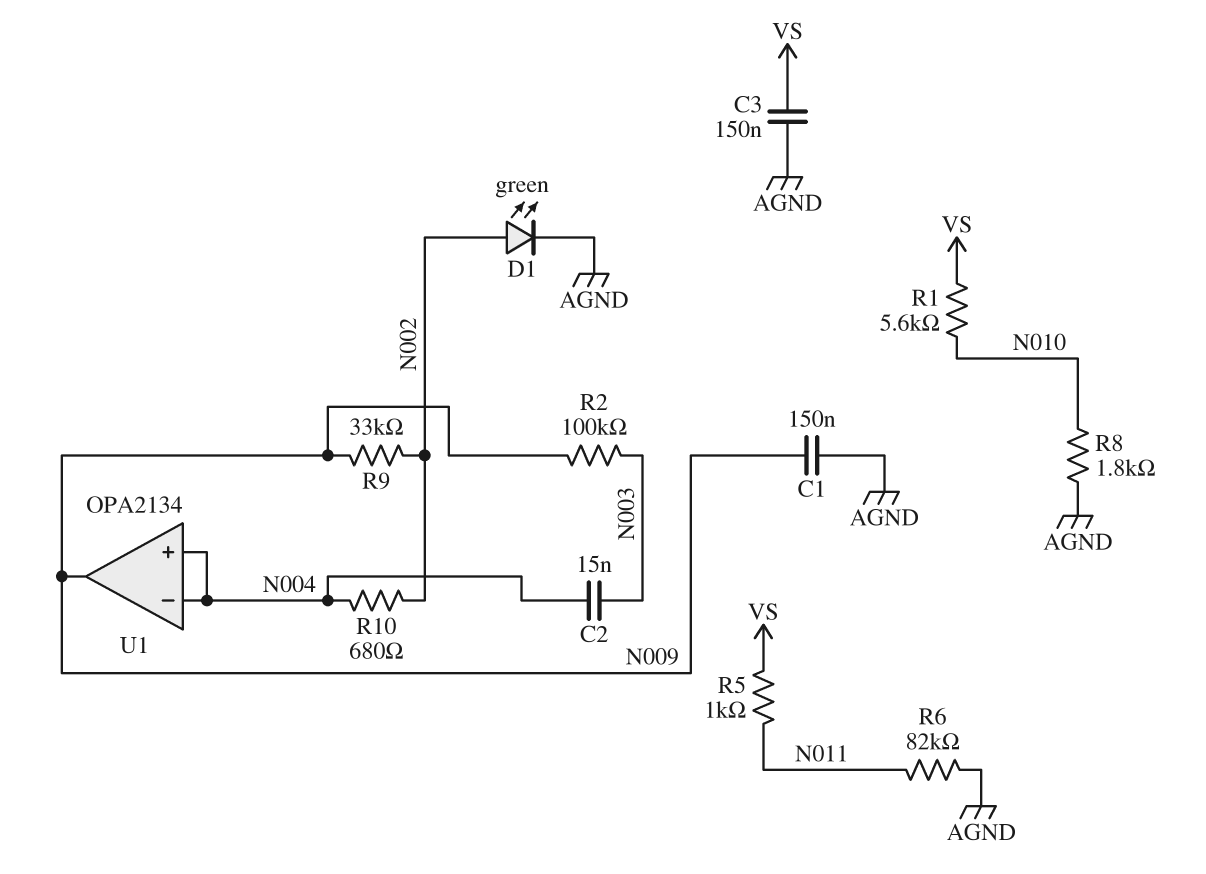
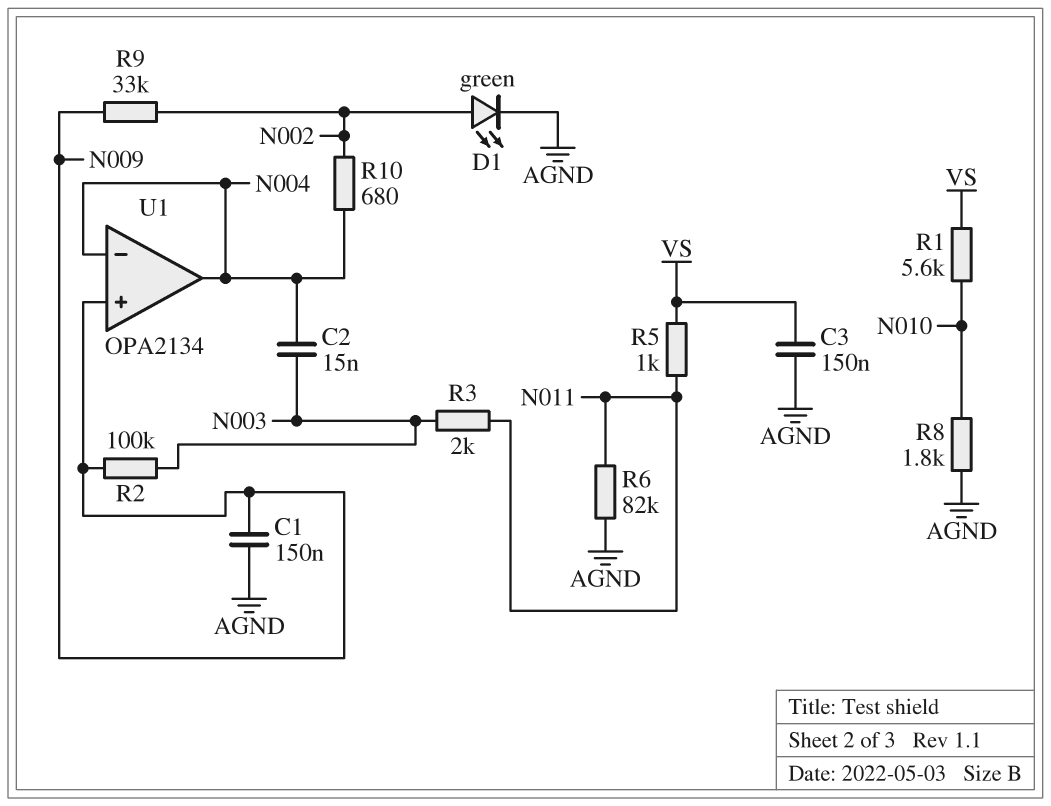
R3: none -> 2k (N003, N011)
U1 pin in+: N004 -> N009
U1 pin out: N009 -> N004

